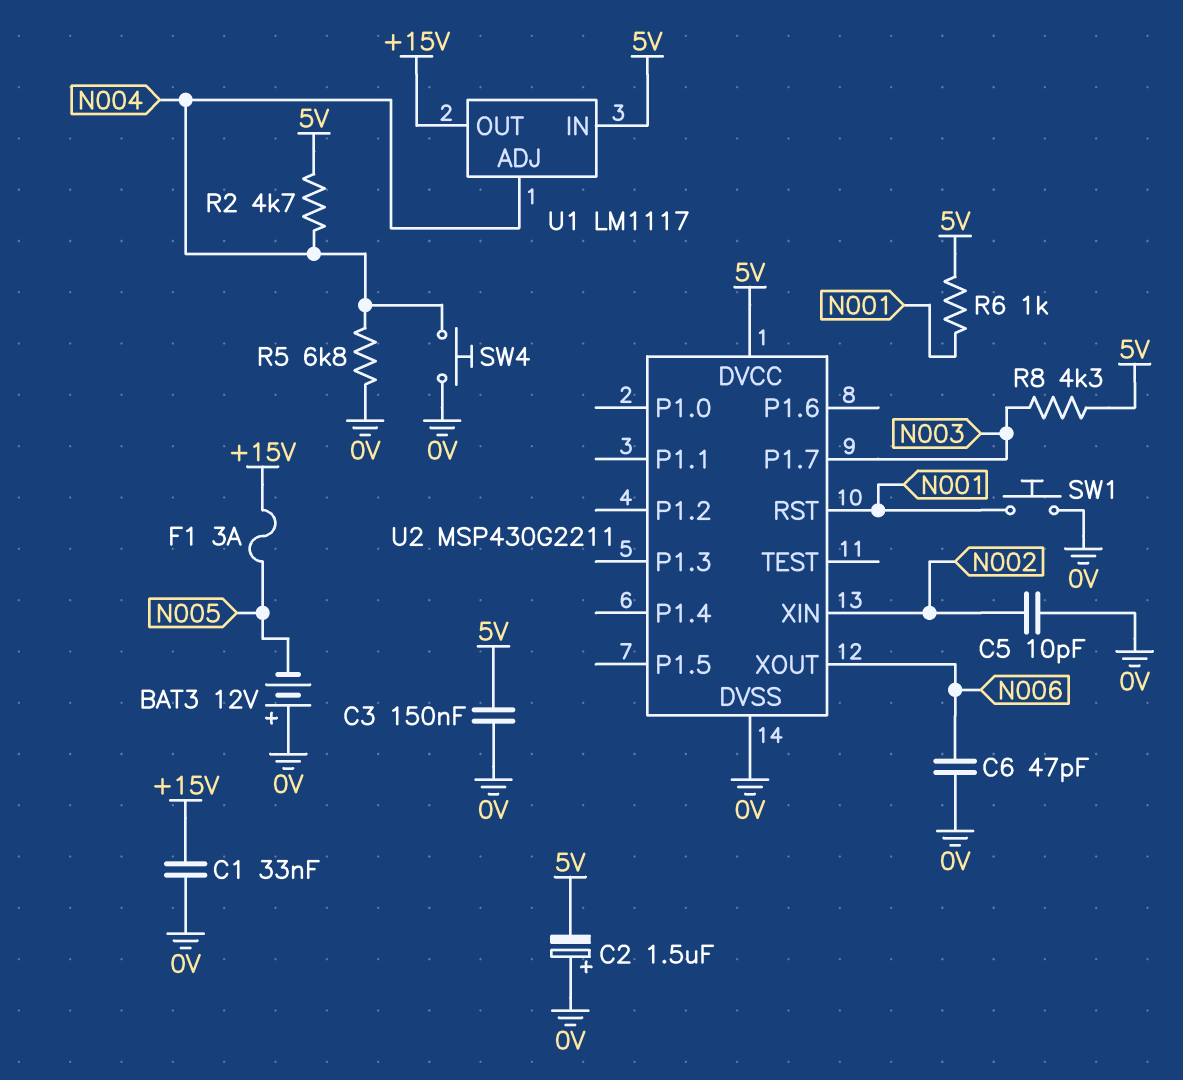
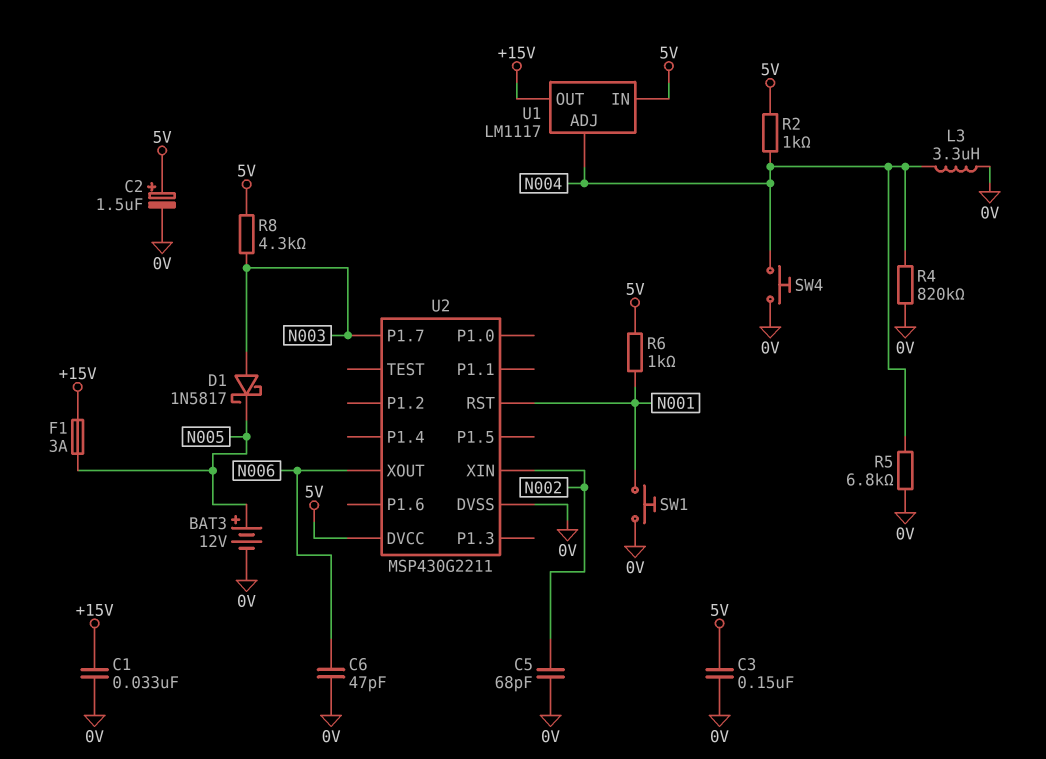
BAT3: 12V (plus 0V, minus N005) -> 12V (plus N005, minus 0V)
C2: 1.5uF (plus 0V, minus 5V) -> 1.5uF (plus 5V, minus 0V)
C5: 10pF (0V, N002) -> 68pF (0V, N002)
D1: none -> schottky 1N5817 (A N003, K N005)
L3: none -> 3.3uH (0V, N004)
R2: 4.7k (5V, N004) -> 1k (5V, N004)
R4: none -> 820k (0V, N004)

